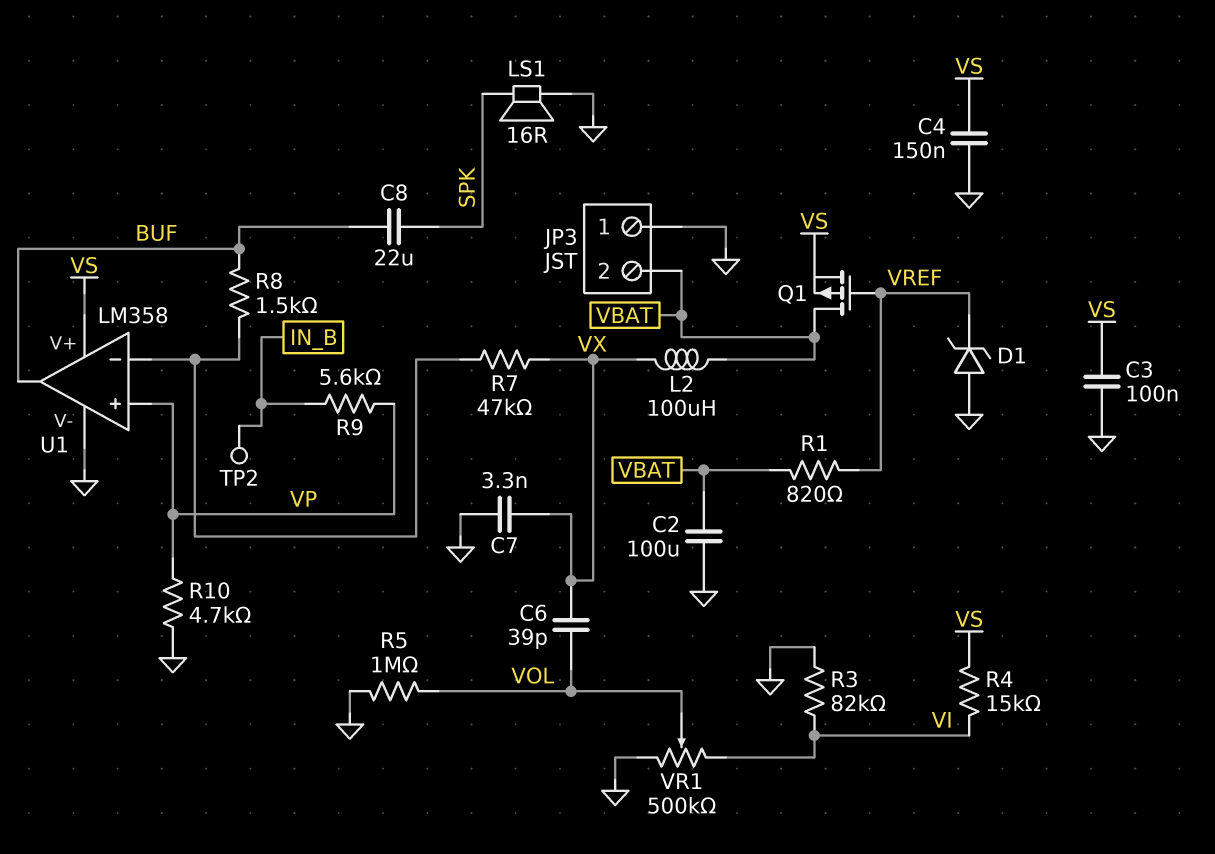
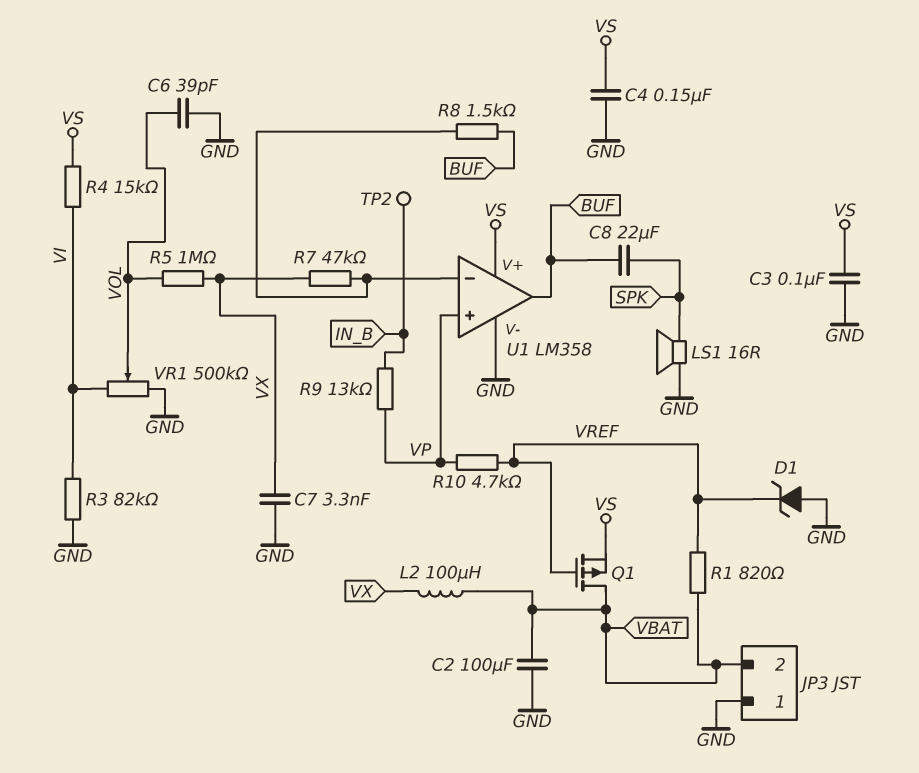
C6: 39pF (VOL, VX) -> 39pF (GND, VOL)
R5: 1M (GND, VOL) -> 1M (VOL, VX)
R9: 5.6k (IN_B, VP) -> 13k (IN_B, VP)
R10: 4.7k (GND, VP) -> 4.7k (VP, VREF)

